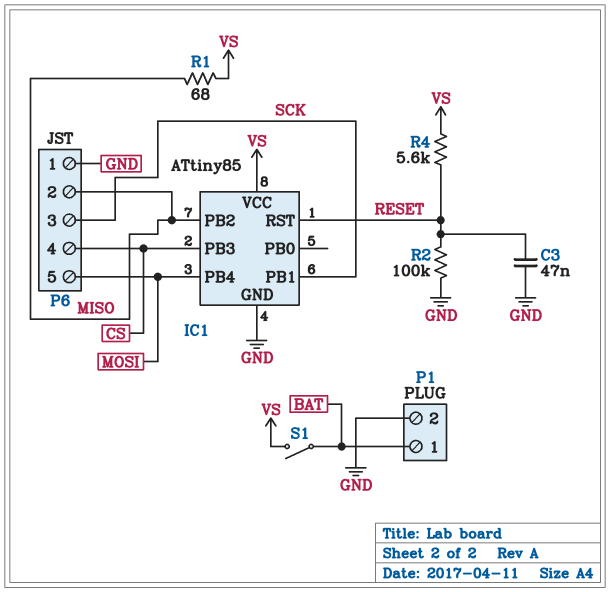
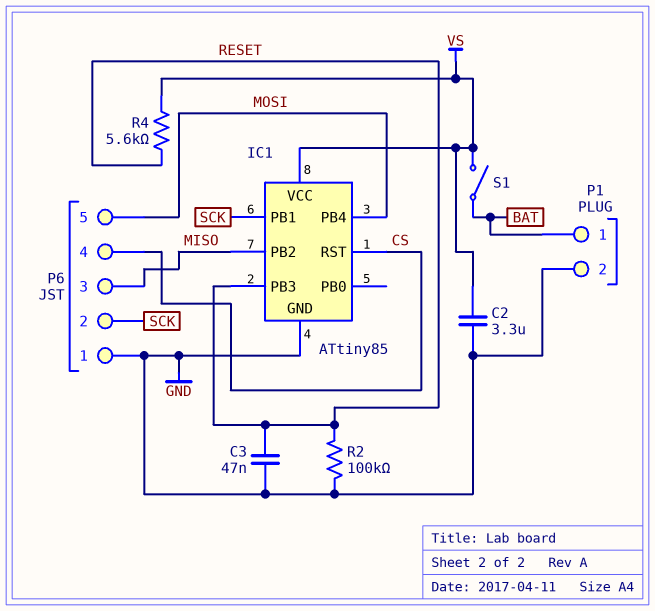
C2: none -> 3.3uF (GND, VS)
IC1 pin PB3: CS -> RESET
IC1 pin RST: RESET -> CS
P6 pin 2: MISO -> SCK
P6 pin 3: SCK -> MISO
R1: 68 (MISO, VS) -> none

